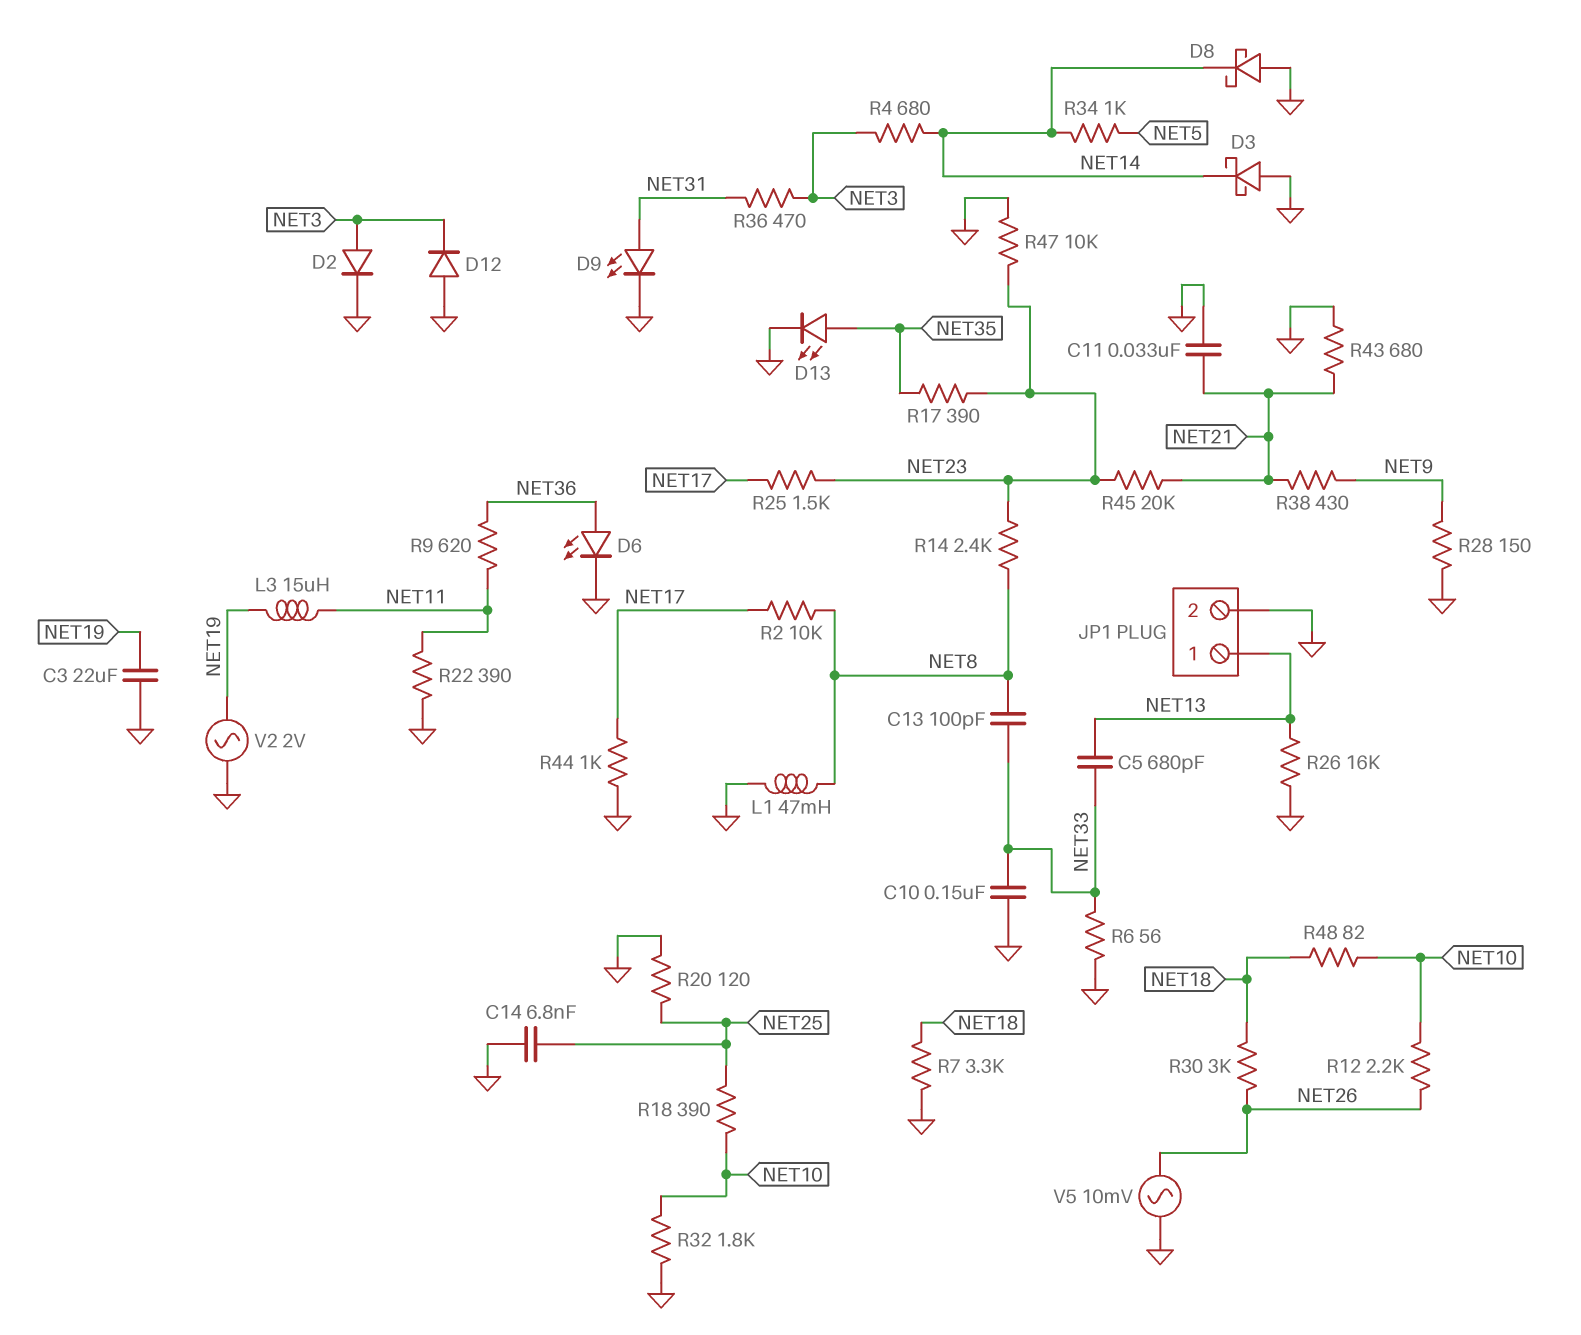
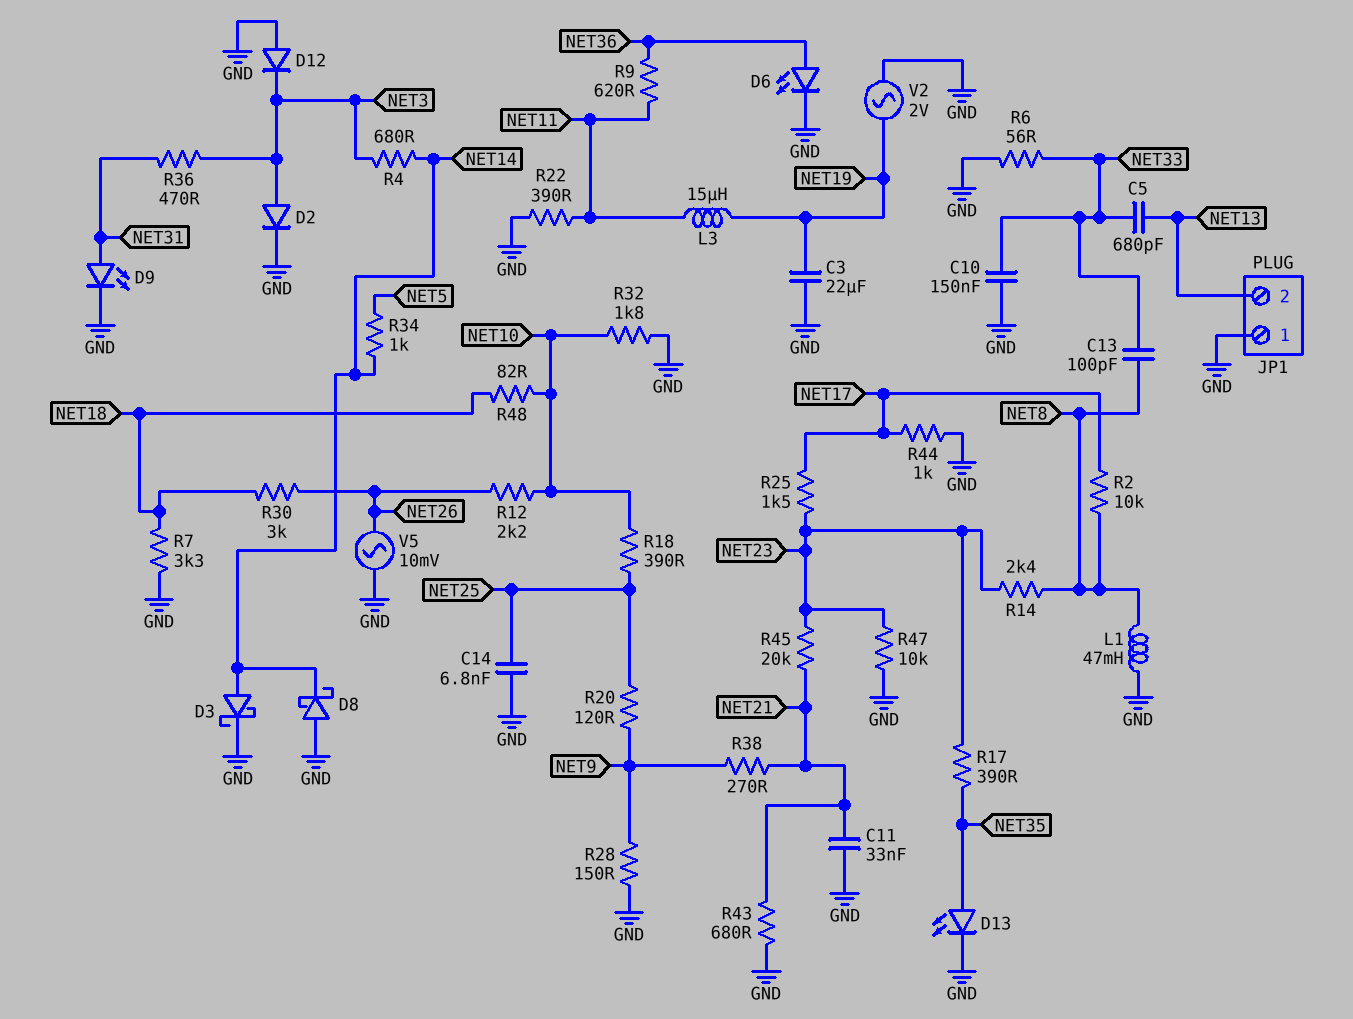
D3: schottky (A GND, K NET14) -> schottky (A NET14, K GND)
JP1 pin 1: NET13 -> GND
JP1 pin 2: GND -> NET13
R20: 120 (GND, NET25) -> 120 (NET9, NET25)
R26: 16k (GND, NET13) -> none
R38: 430 (NET9, NET21) -> 270 (NET9, NET21)

